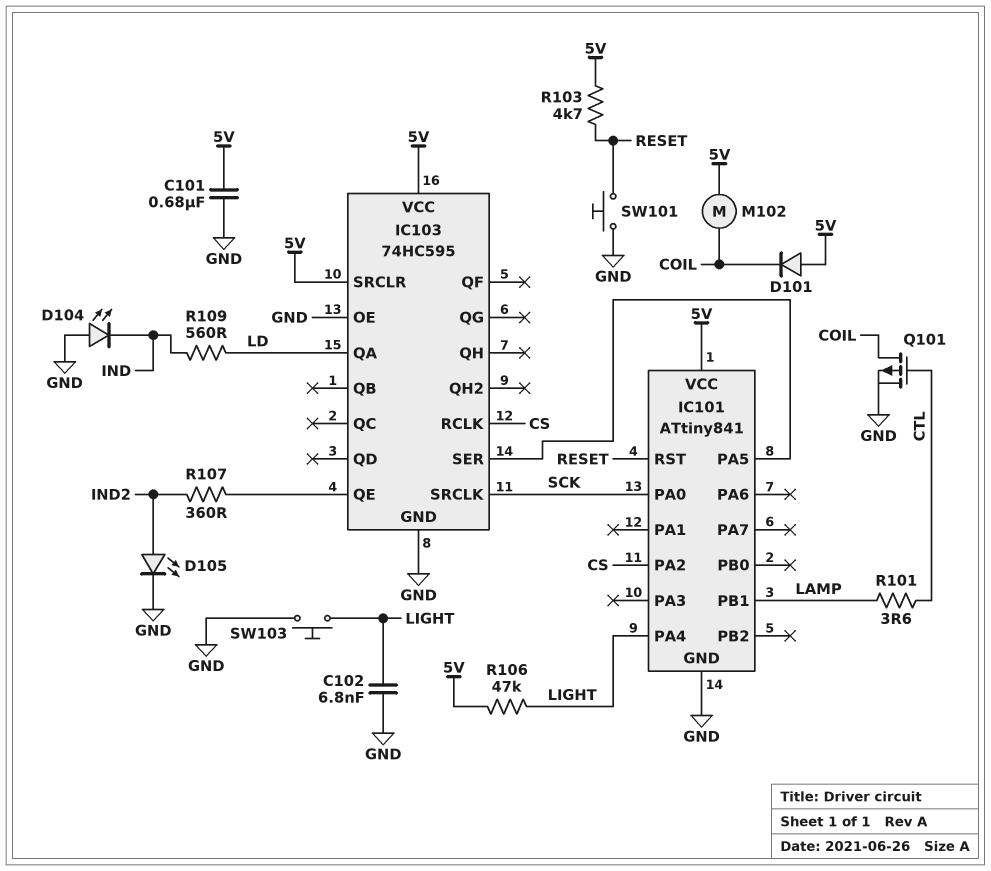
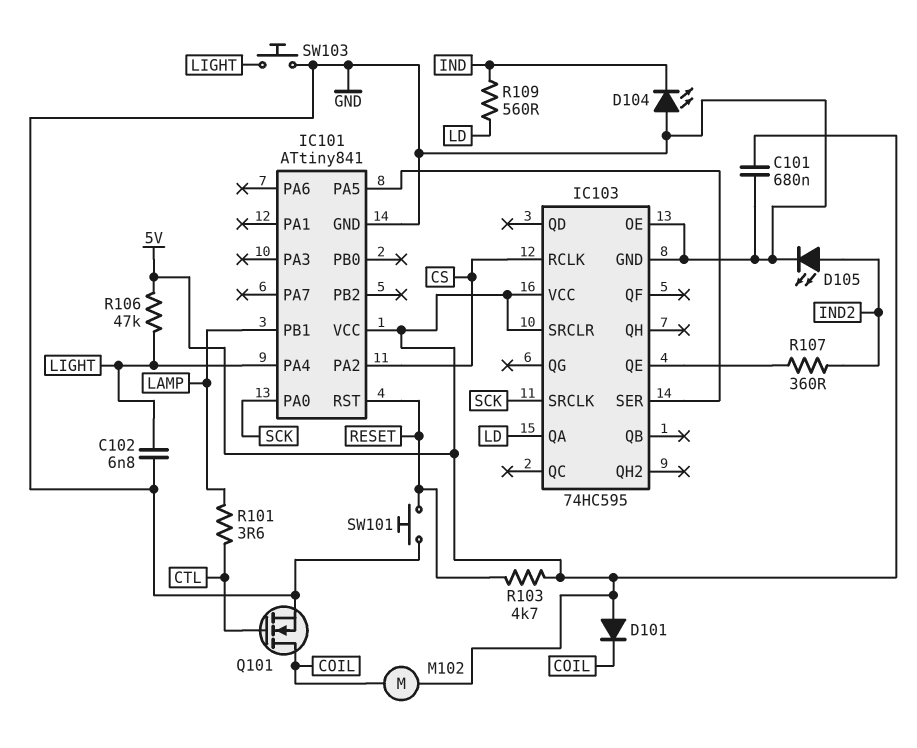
Q101: PMOS (G CTL, D COIL, S GND) -> NMOS (G CTL, D COIL, S GND)

